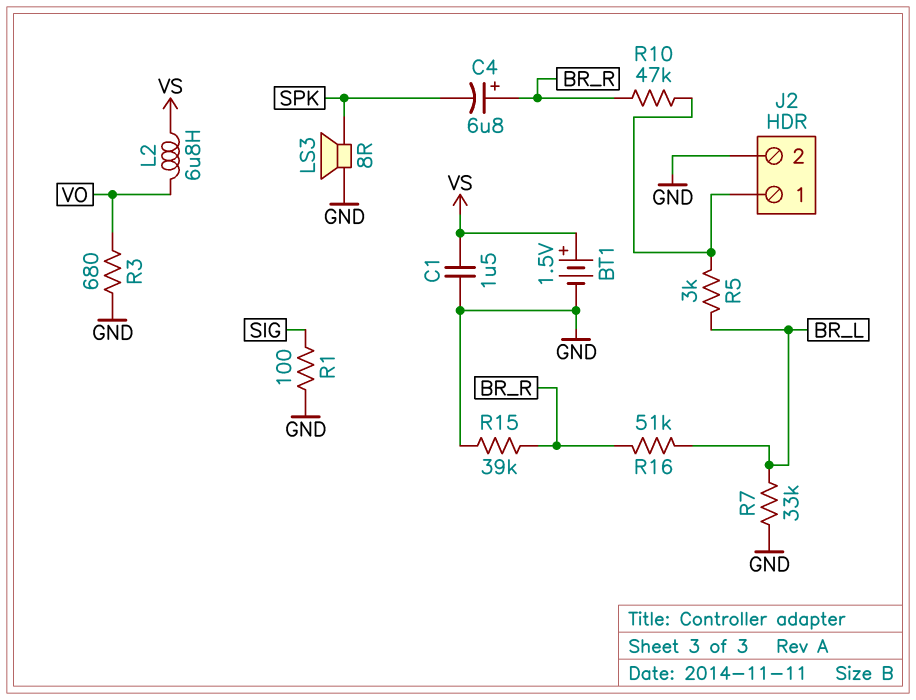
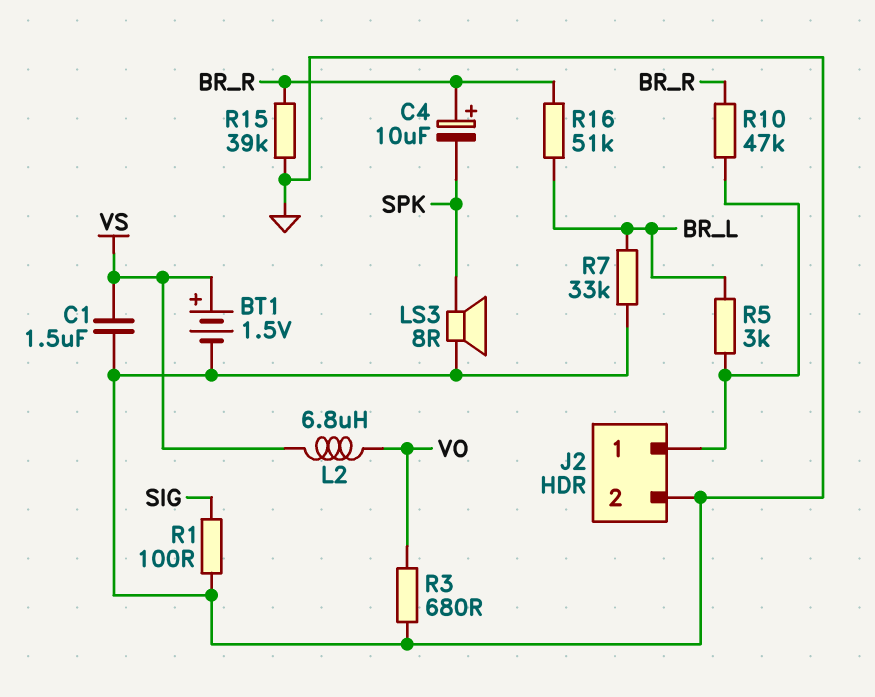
C4: 6.8uF (plus BR_R, minus SPK) -> 10uF (plus BR_R, minus SPK)

